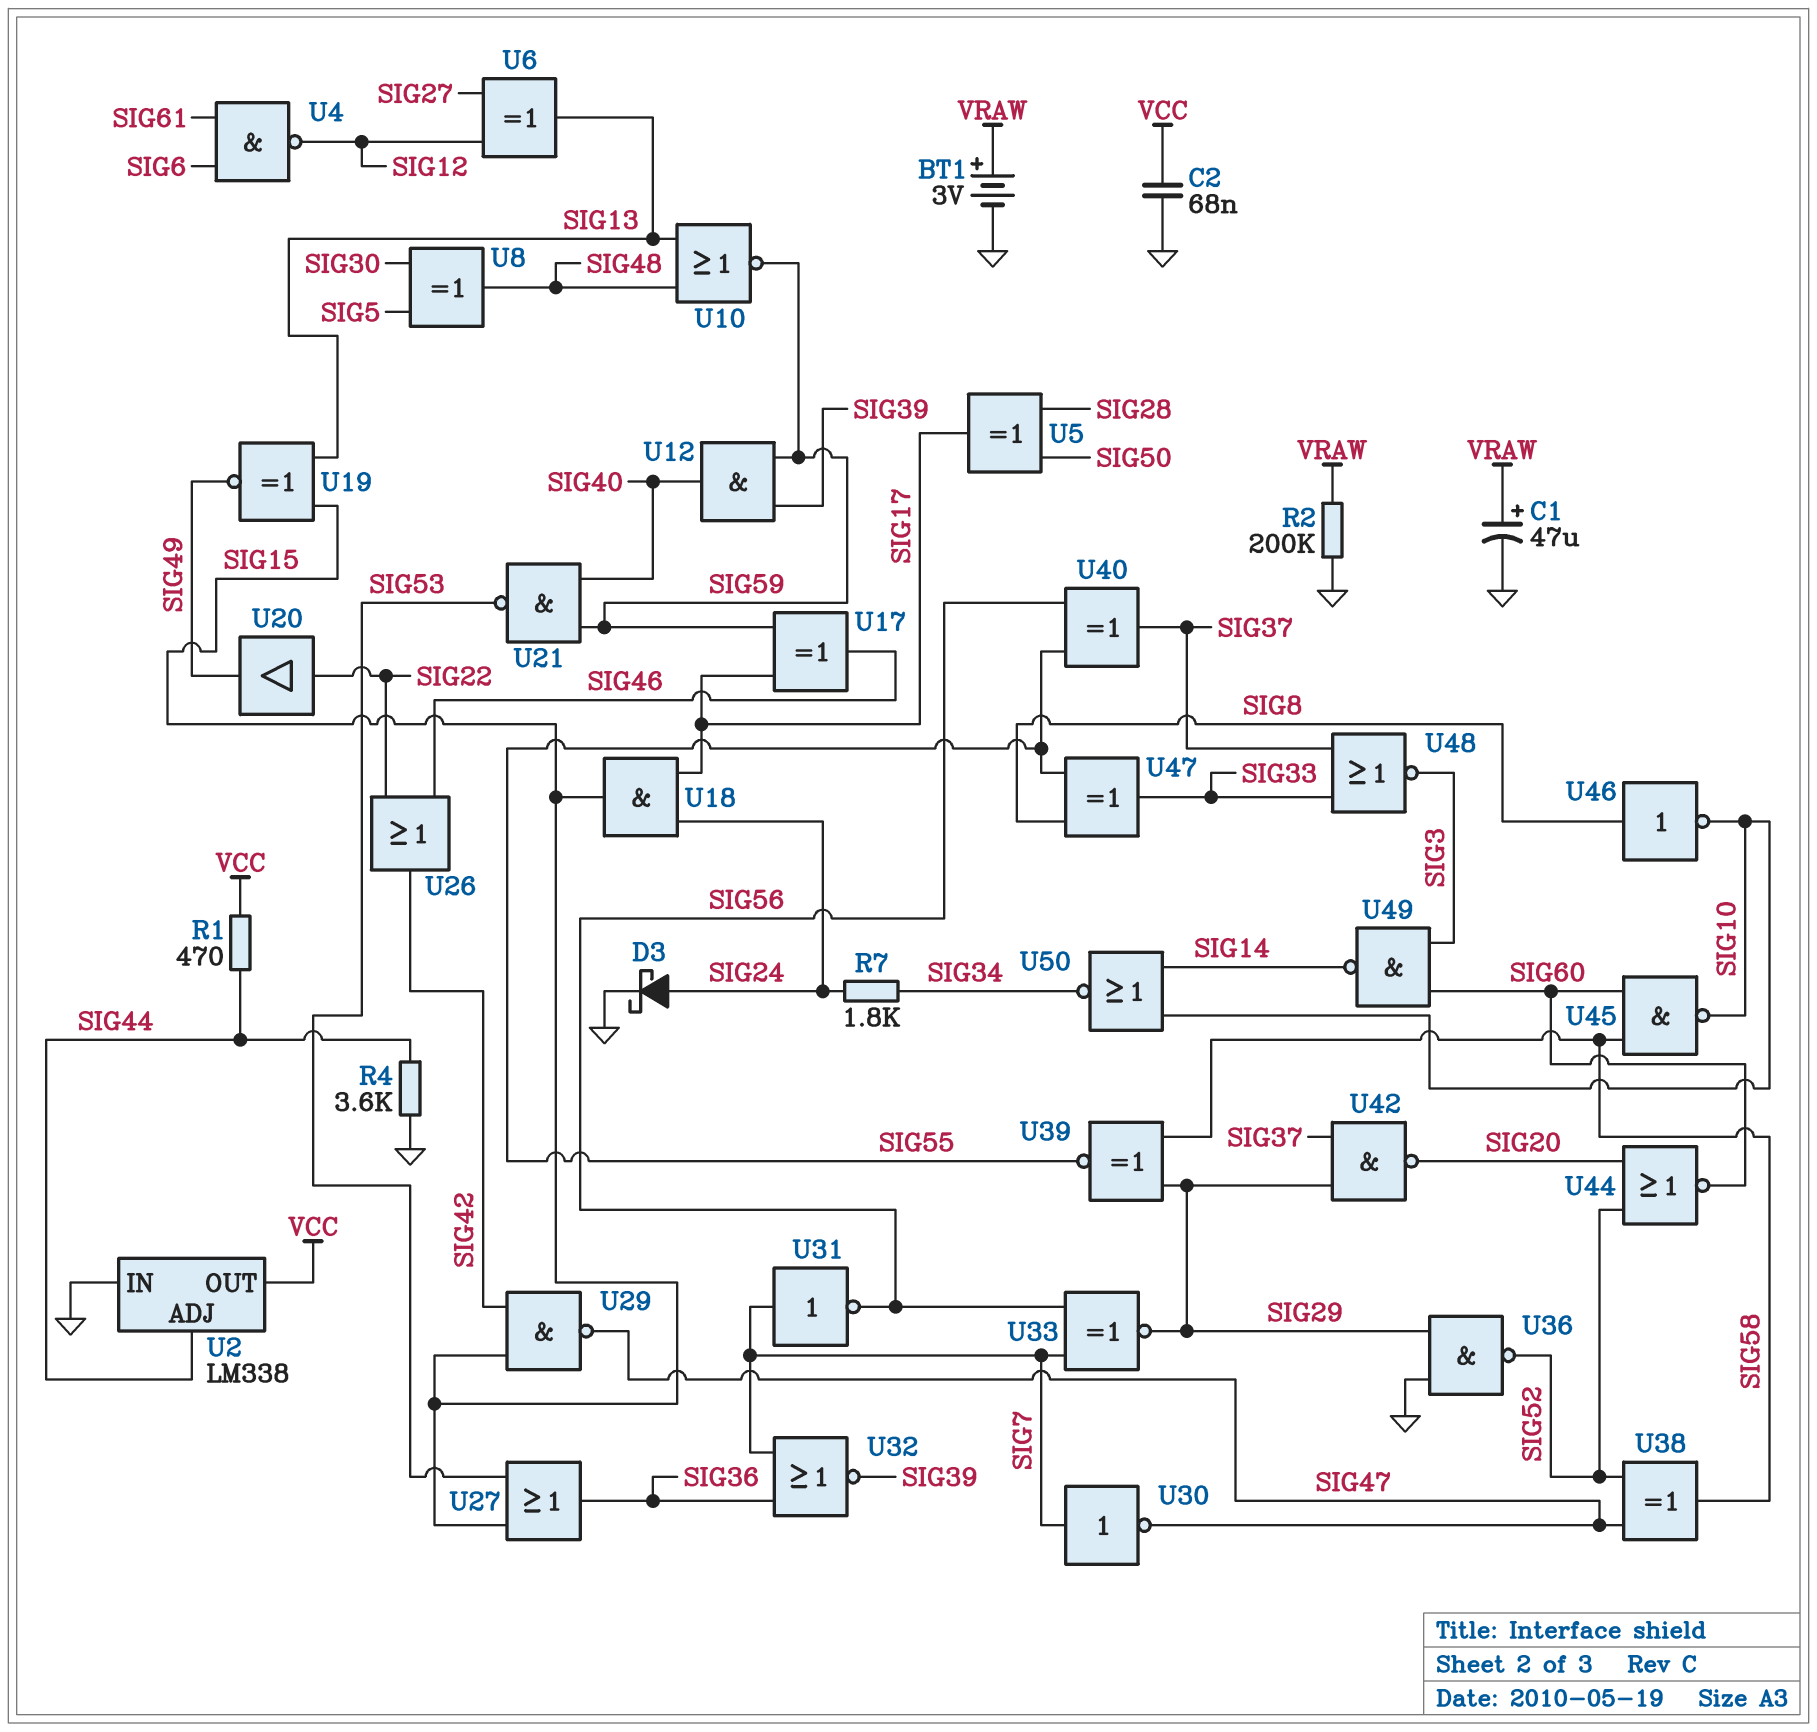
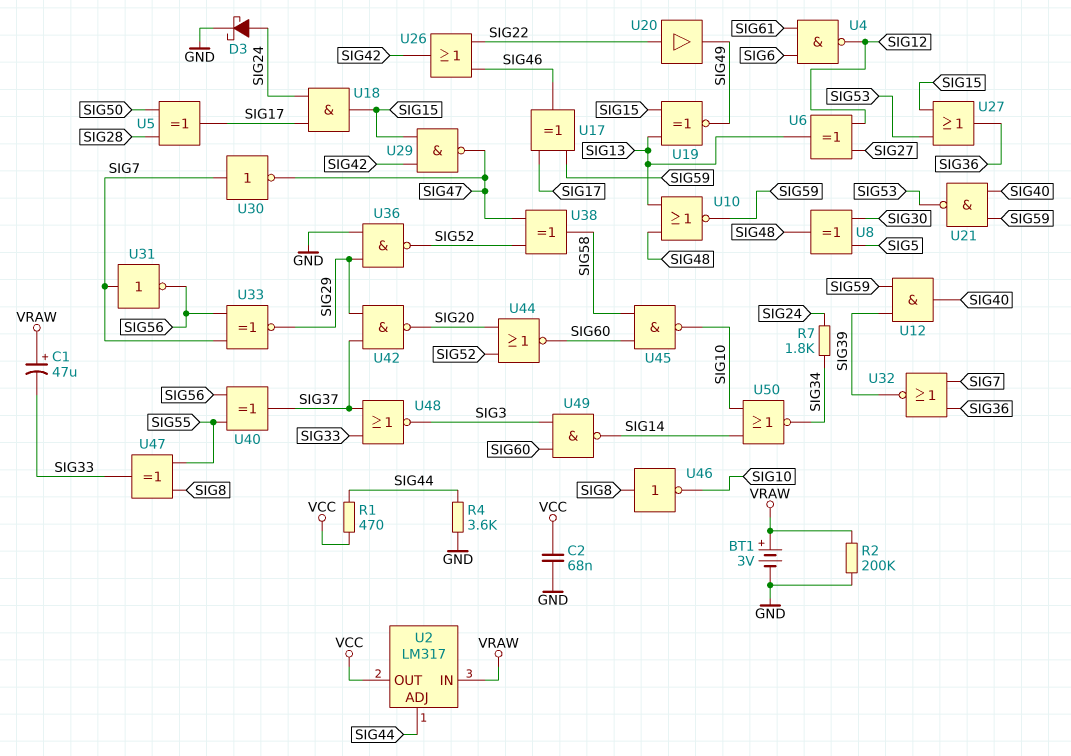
C1: 47uF (plus VRAW, minus GND) -> 47uF (plus VRAW, minus SIG33)
U2: LM338 -> LM317
U2 pin IN: GND -> VRAW
U39: XNOR (in SIG29, in SIG58, out SIG55) -> none

